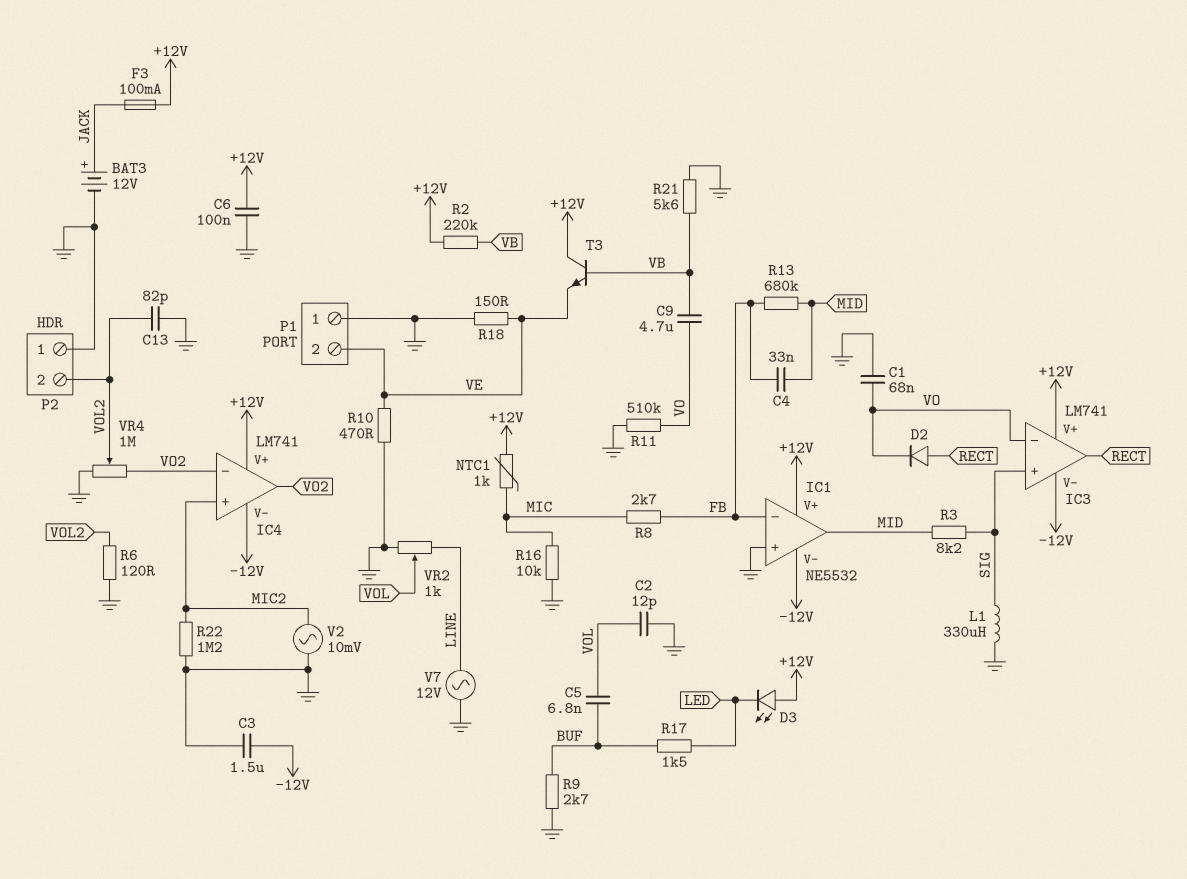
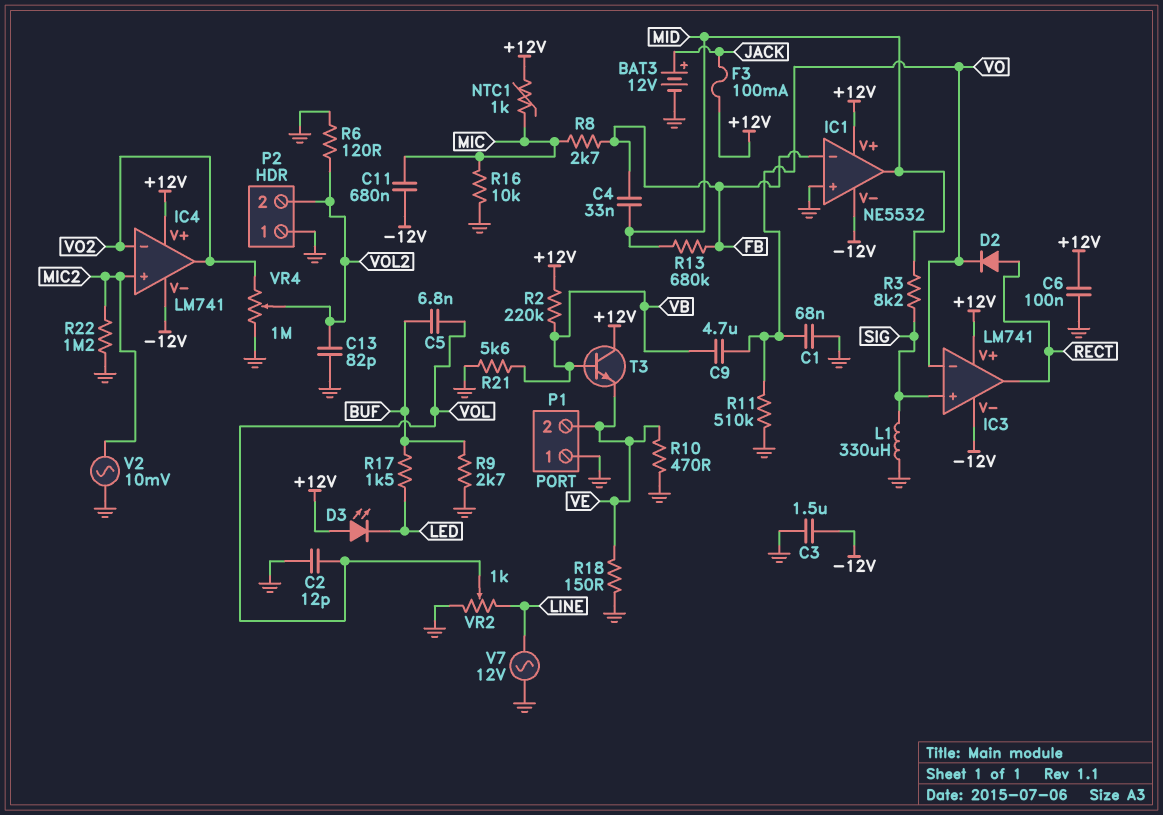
C11: none -> 680nF (-12V, MIC)

